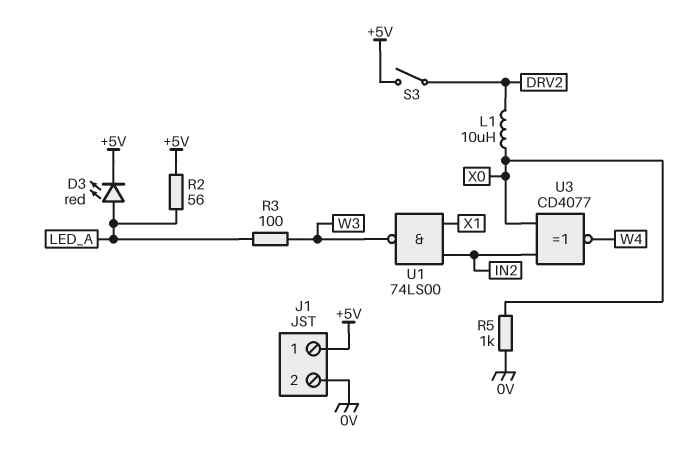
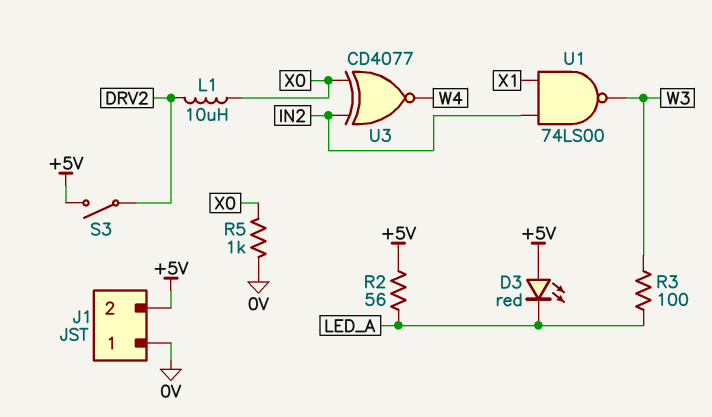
D3: LED red (A LED_A, K +5V) -> LED red (A +5V, K LED_A)
J1 pin 1: +5V -> 0V
J1 pin 2: 0V -> +5V

